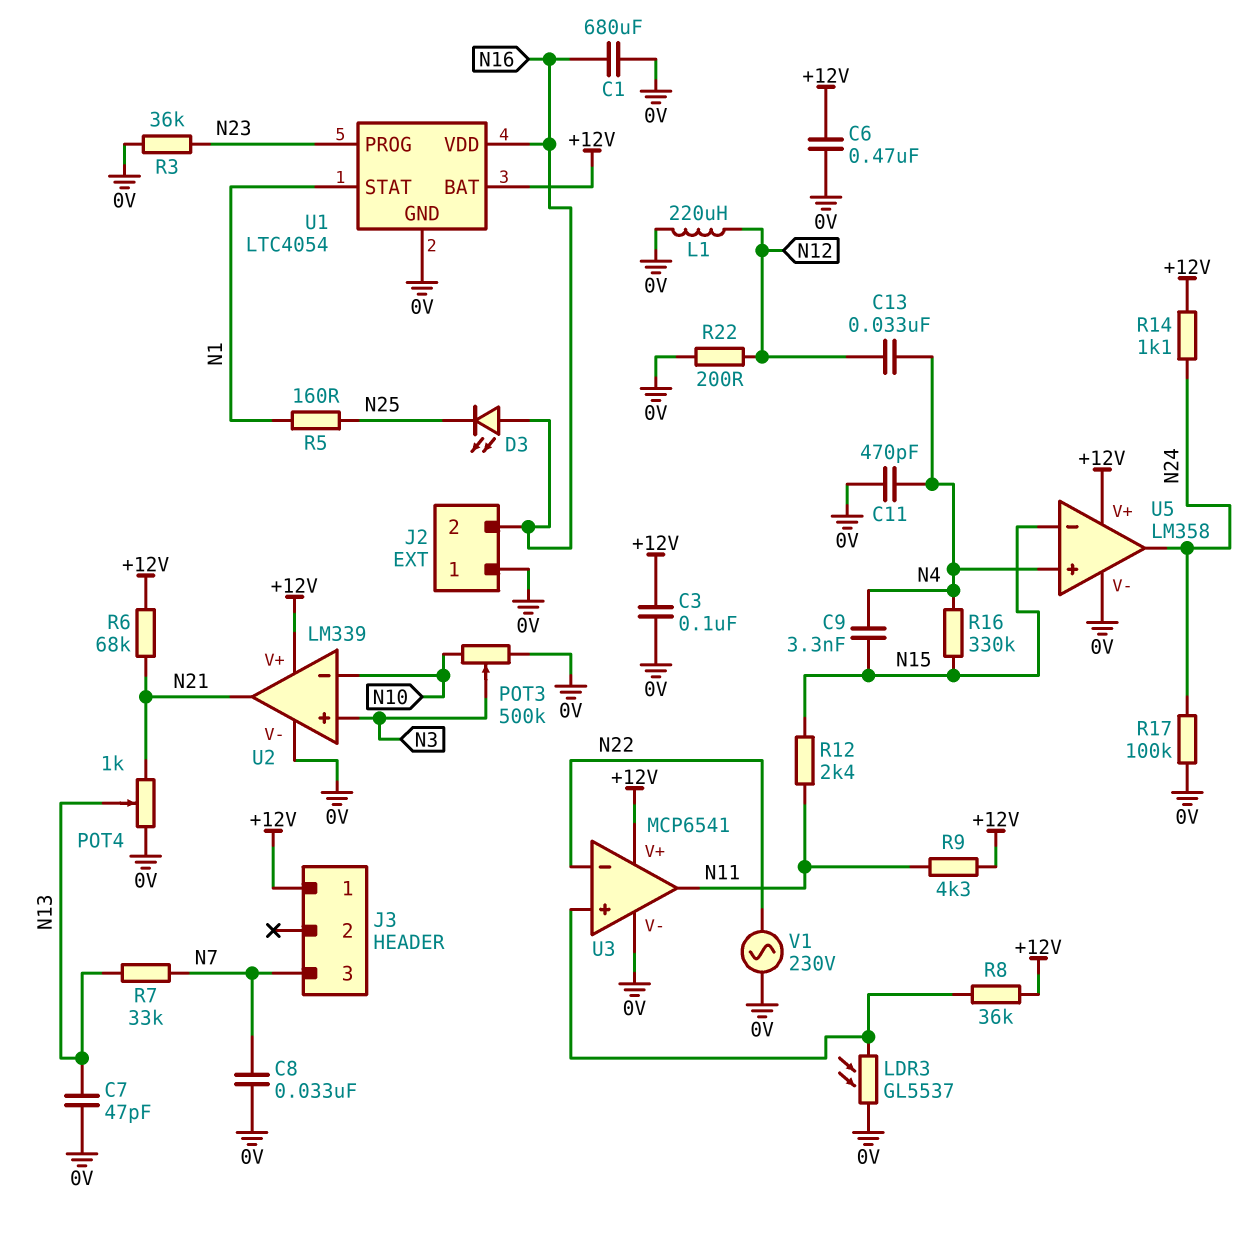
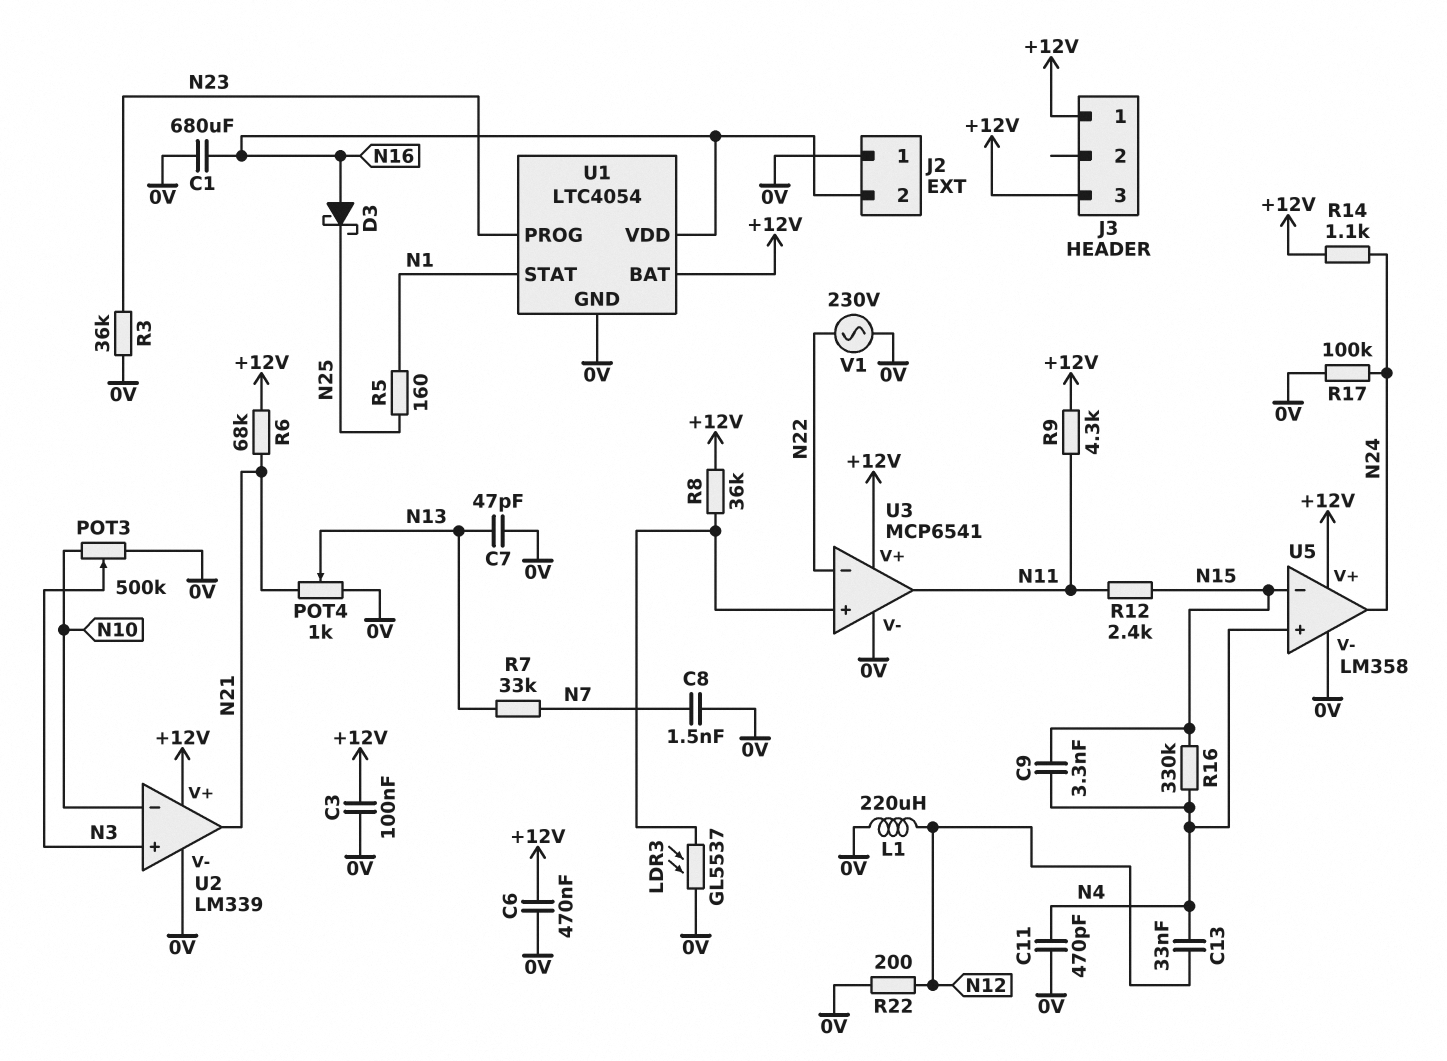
C8: 33nF (0V, N7) -> 1.5nF (0V, N7)
D3: LED (A N16, K N25) -> schottky (A N16, K N25)
J3 pin 3: N7 -> +12V

